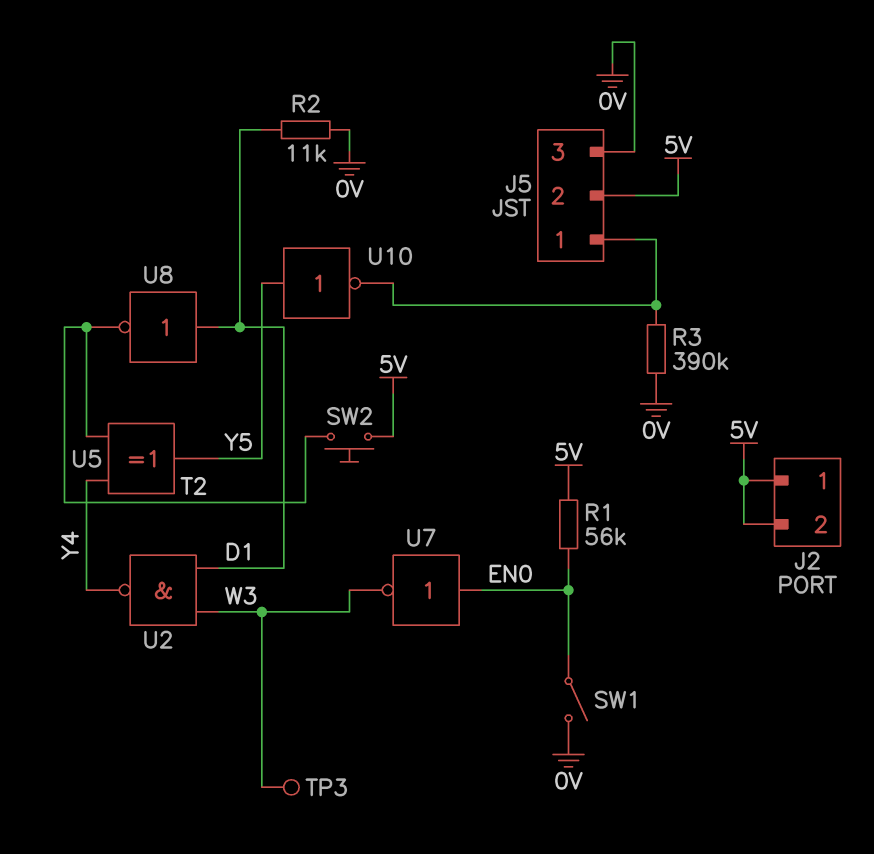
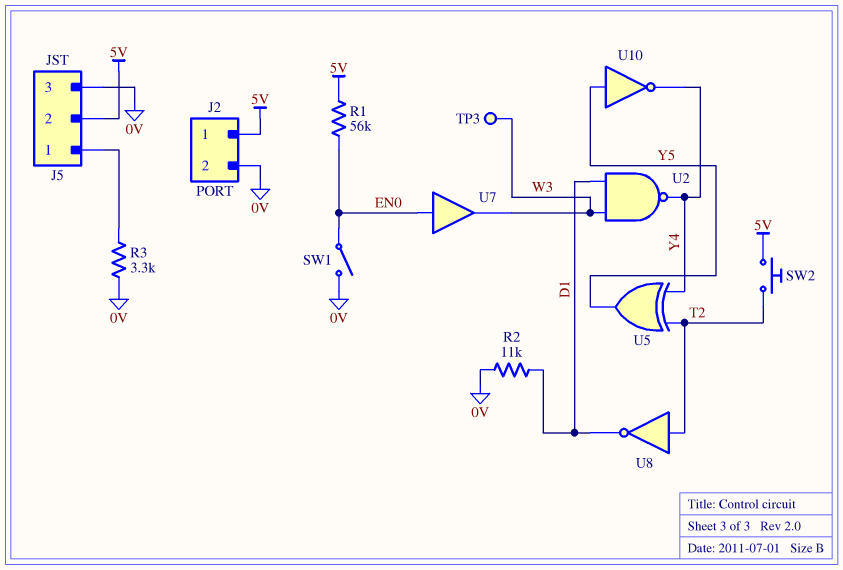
J2 pin 2: 5V -> 0V
R3: 390k (0V, J5/1) -> 3.3k (0V, J5/1)
U7: NOT (in EN0, out W3) -> buffer (in EN0, out W3)
U8: NOT (in D1, out T2) -> NOT (in T2, out D1)
U10: NOT (in Y5, out J5/1) -> NOT (in Y5, out Y4)

